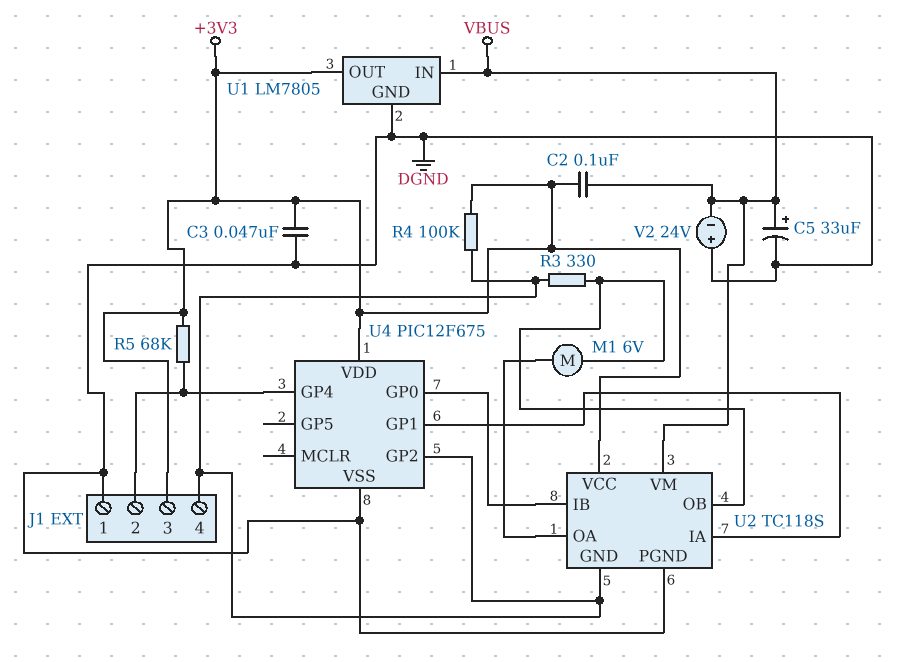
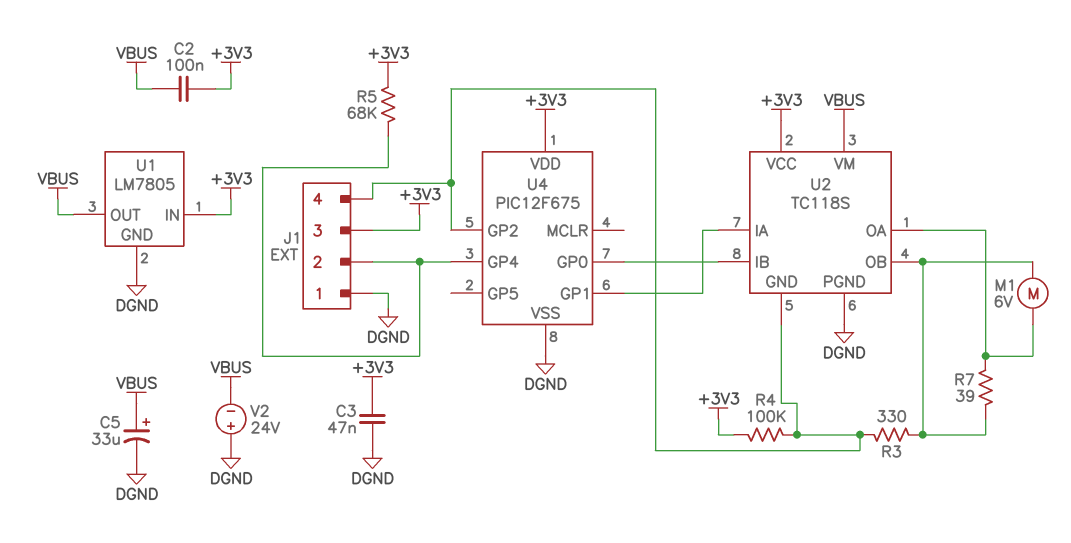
R7: none -> 39 (U2/OA, U2/OB)
U1 pin IN: VBUS -> +3V3
U1 pin OUT: +3V3 -> VBUS

